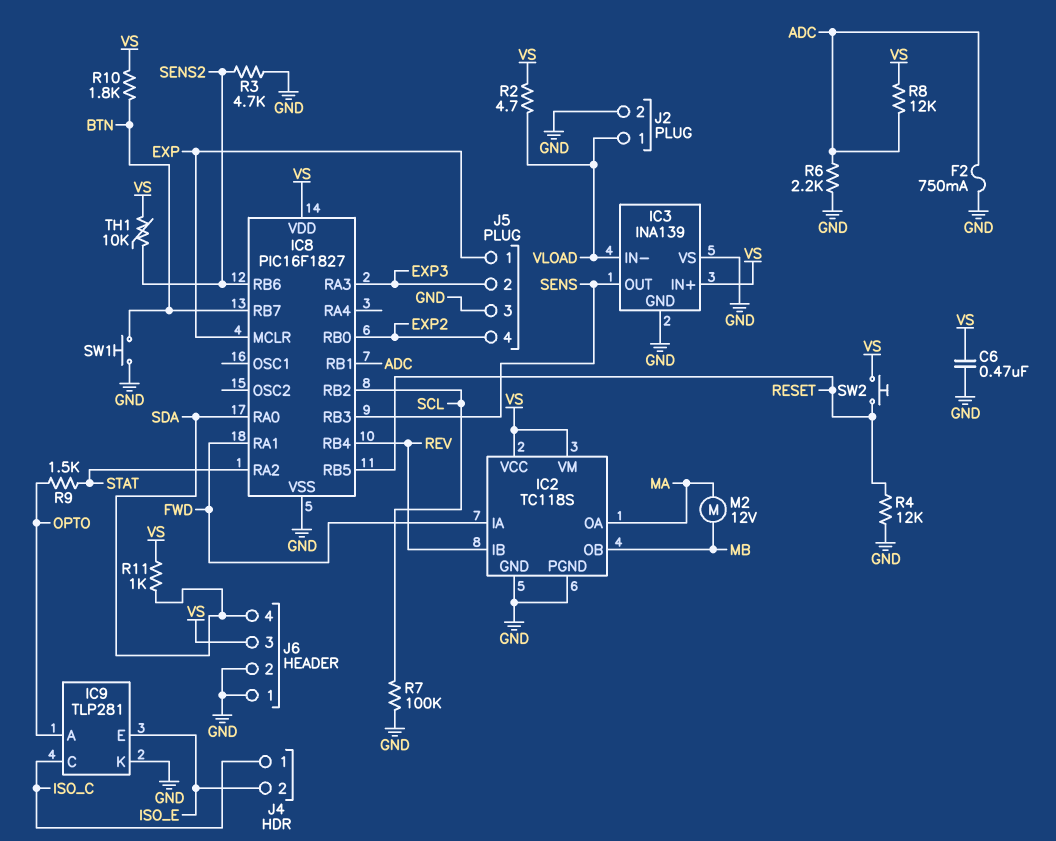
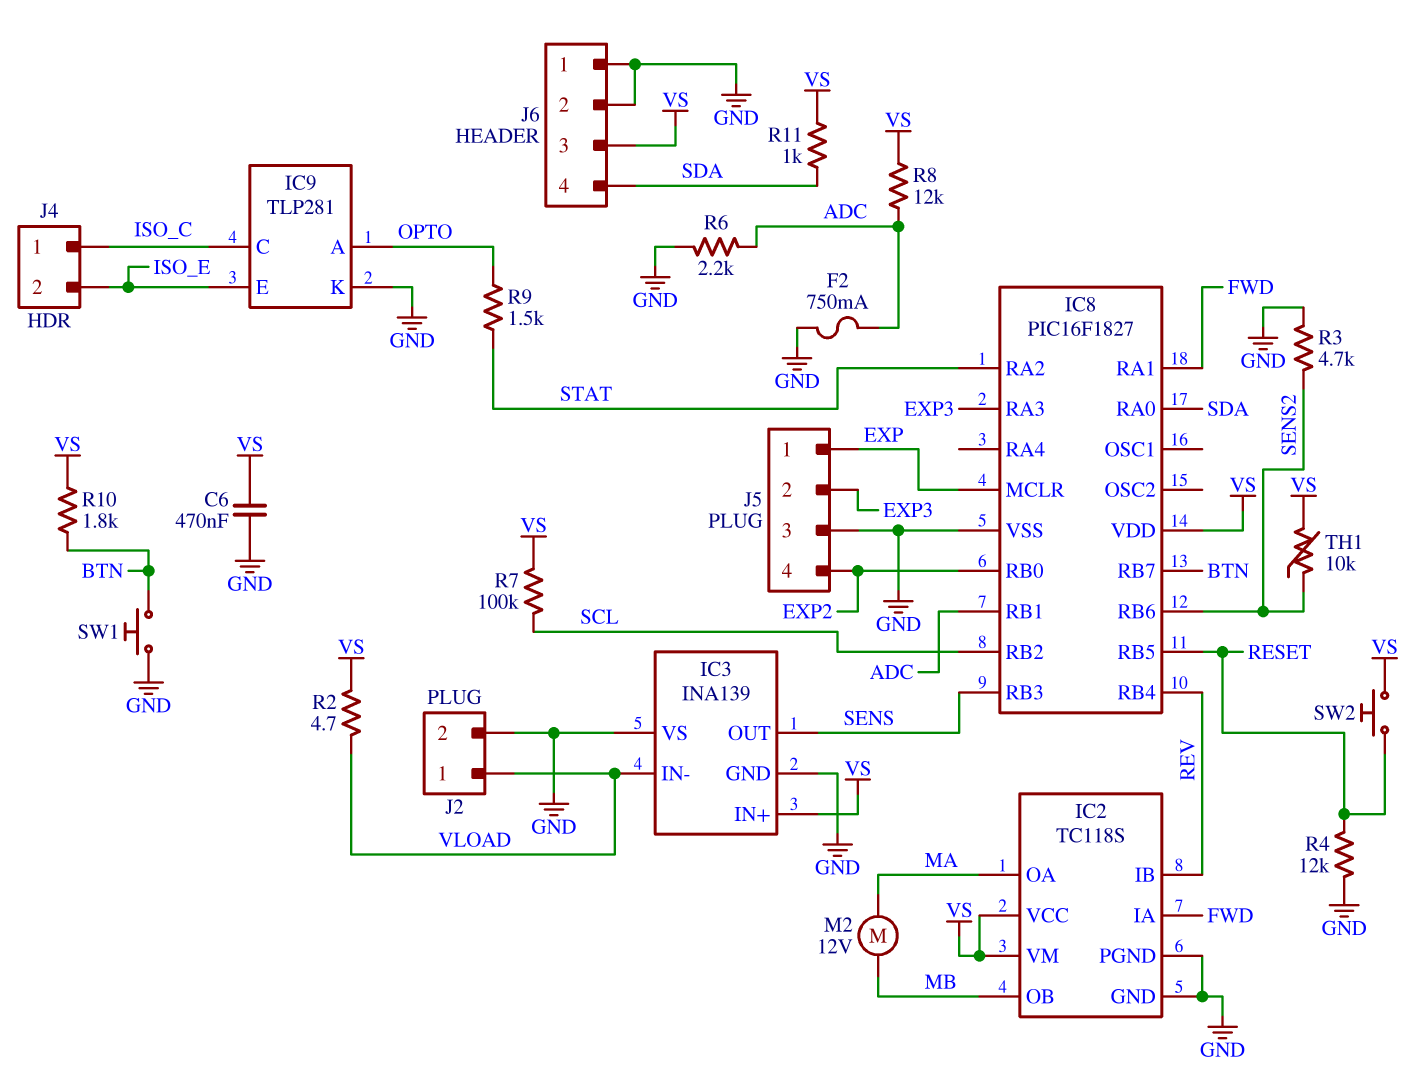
R7: 100k (GND, SCL) -> 100k (SCL, VS)

